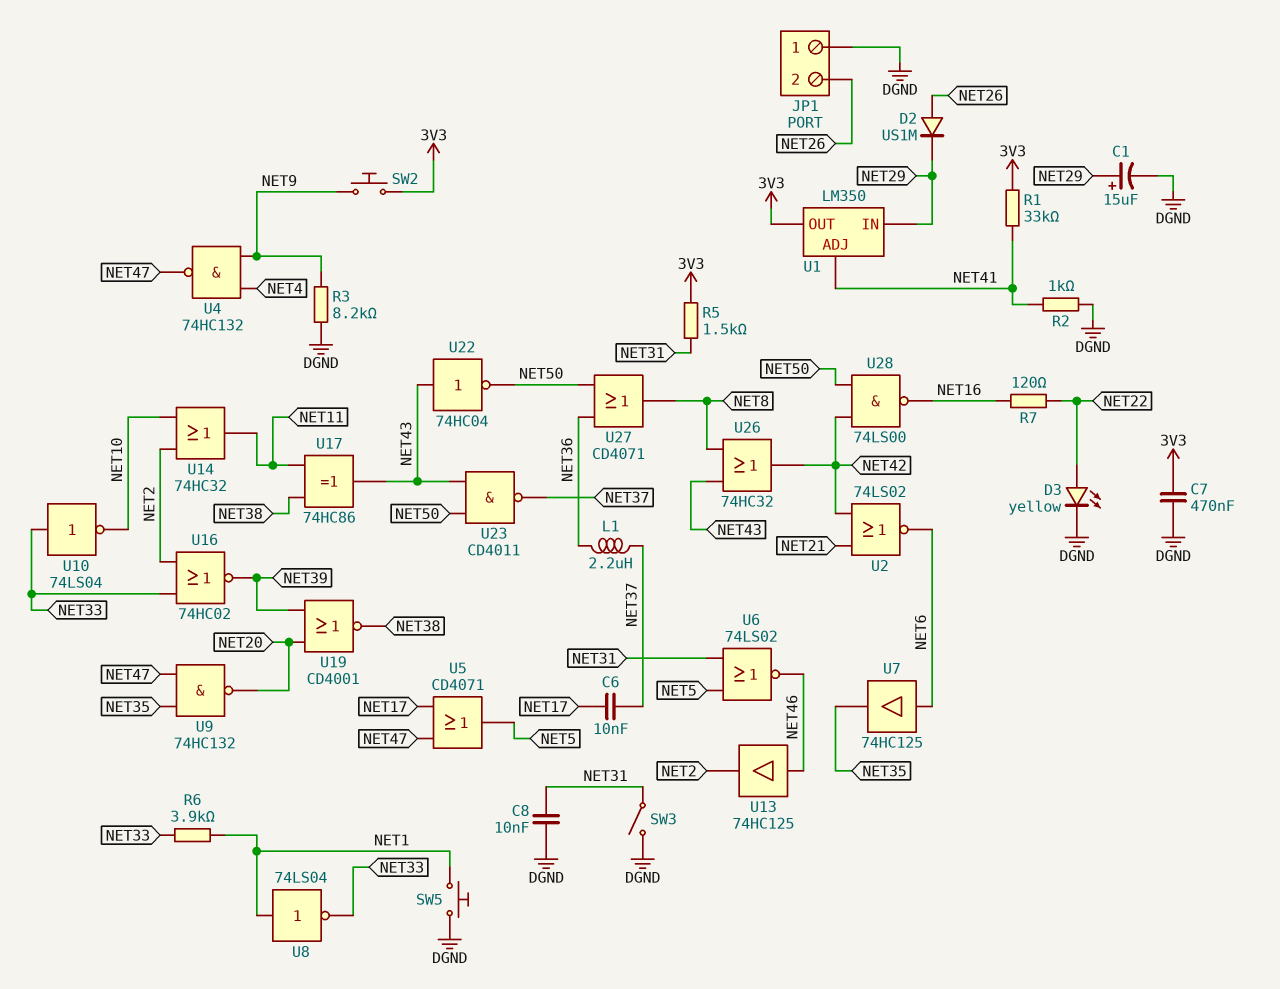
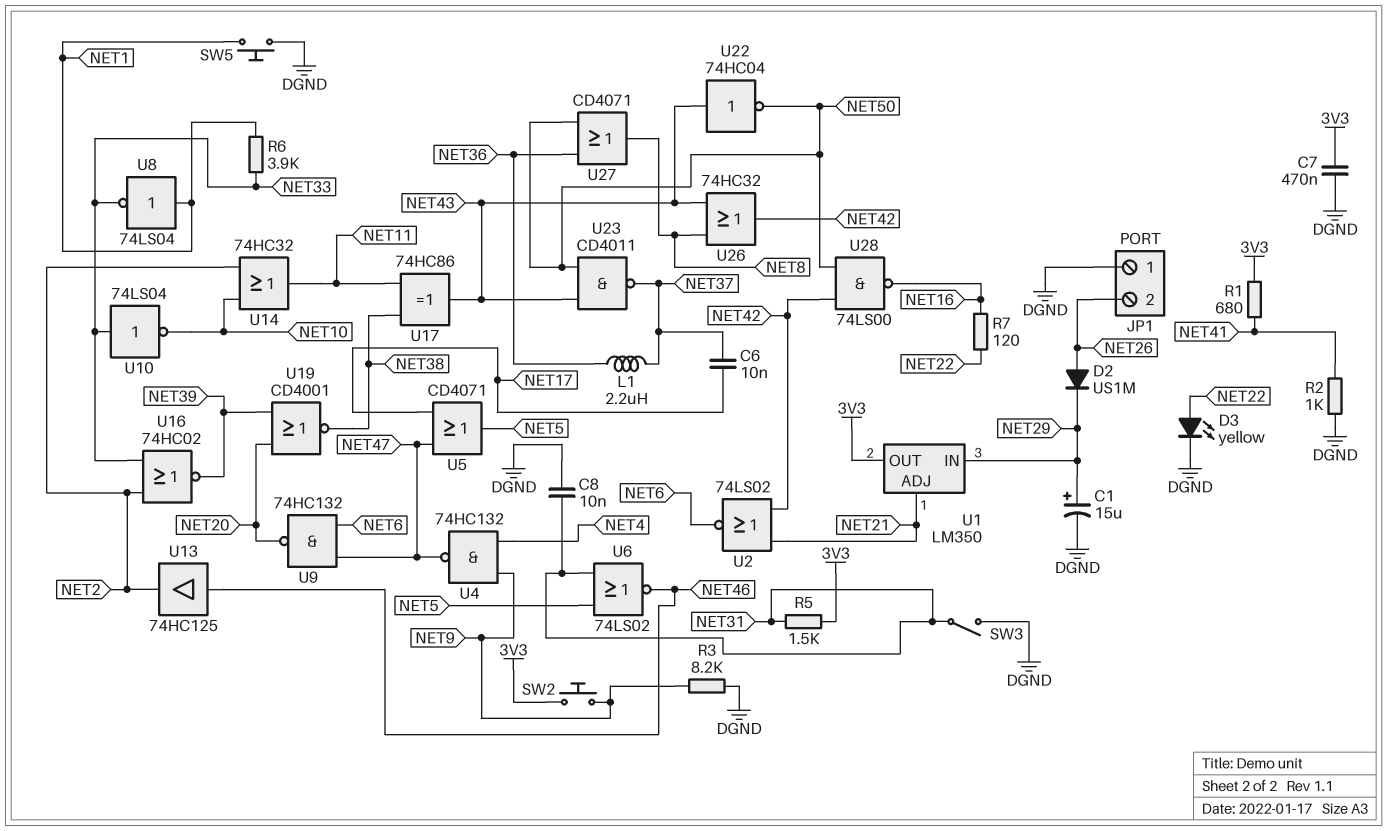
R1: 33k (3V3, NET41) -> 680 (3V3, NET41)
U1 pin ADJ: NET41 -> NET21
U7: buffer 74HC125 (in NET6, out NET35) -> none
U9: NAND 74HC132 (in NET35, in NET47, out NET20) -> NAND 74HC132 (in NET6, in NET47, out NET20)

